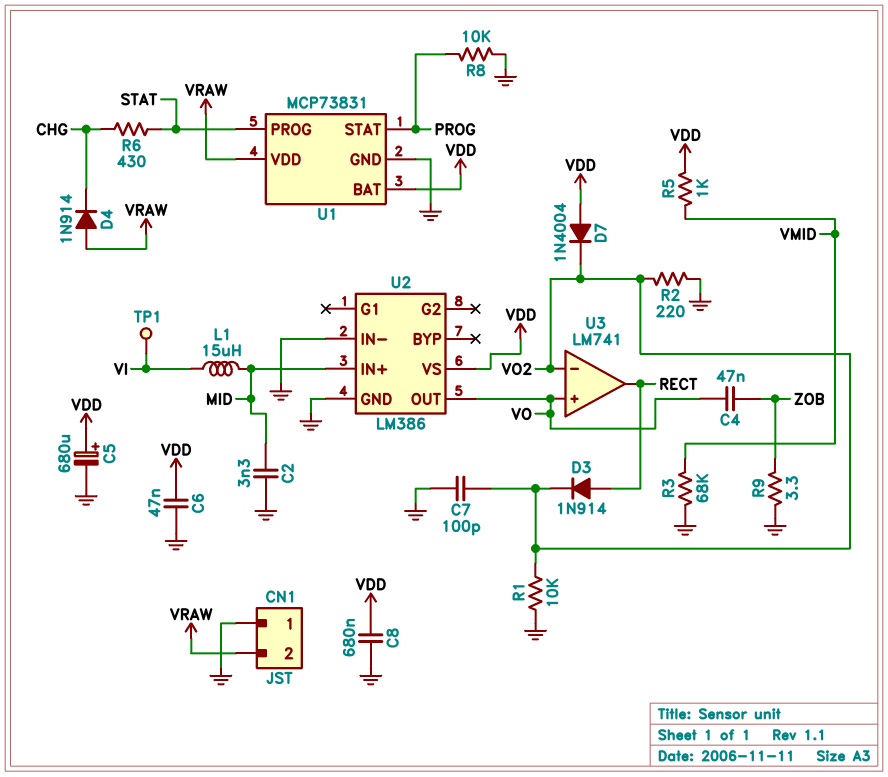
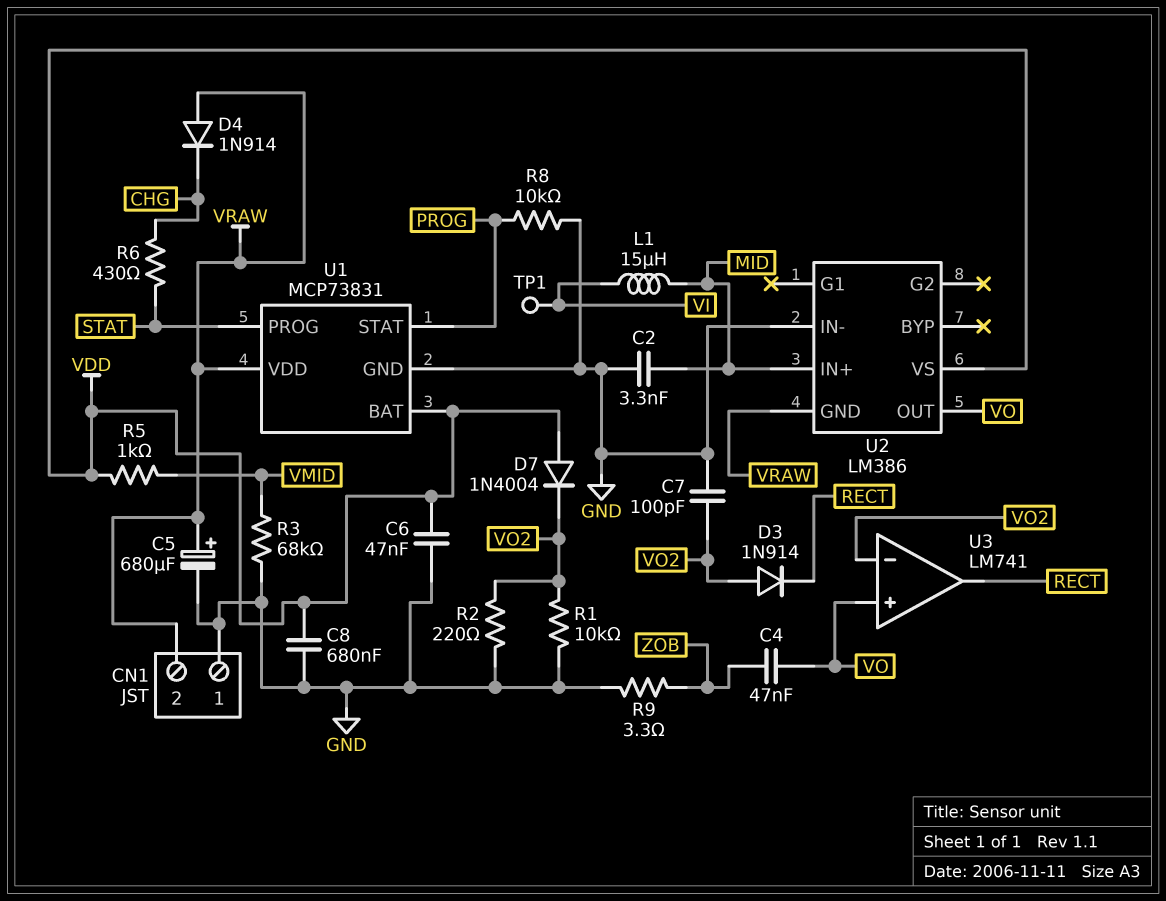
C5: 680uF (plus VDD, minus GND) -> 680uF (plus VRAW, minus GND)
D3: diode 1N914 (A RECT, K VO2) -> diode 1N914 (A VO2, K RECT)
U2 pin GND: GND -> VRAW

